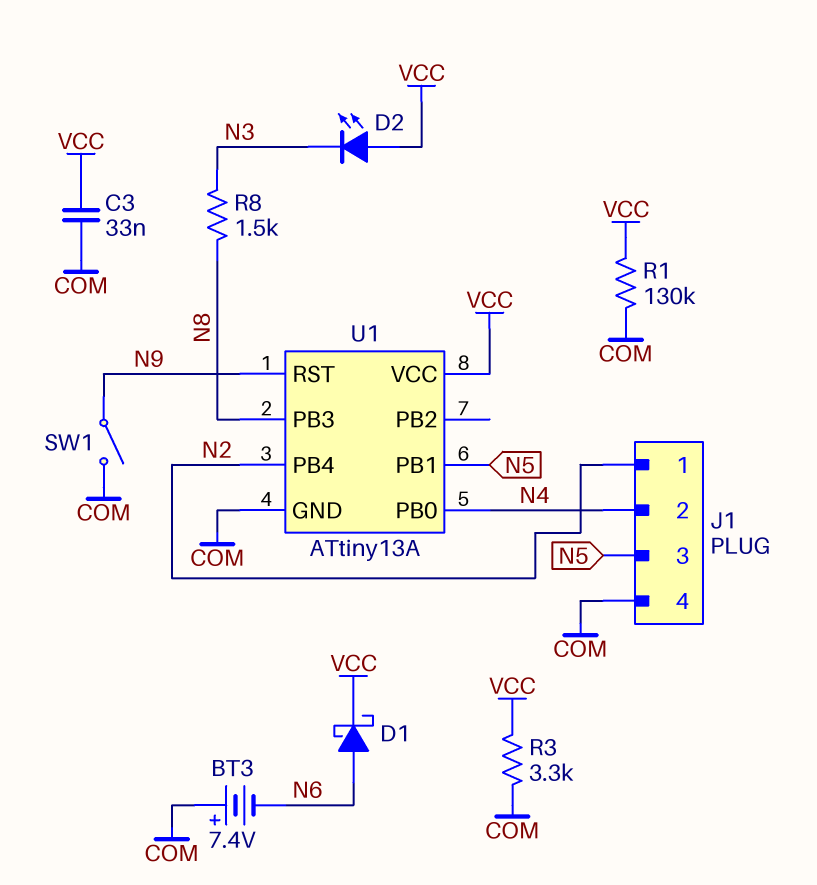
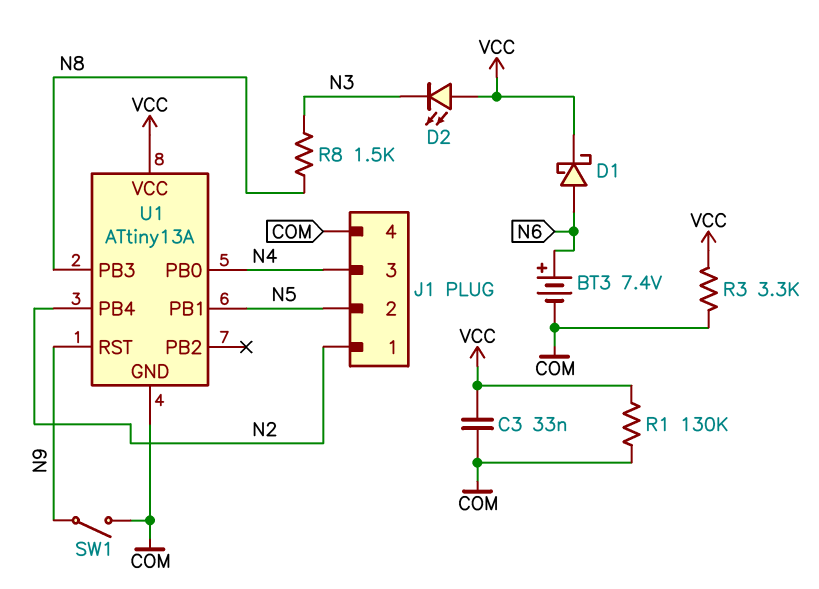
BT3: 7.4V (plus COM, minus N6) -> 7.4V (plus N6, minus COM)
J1 pin 2: N4 -> N5
J1 pin 3: N5 -> N4

